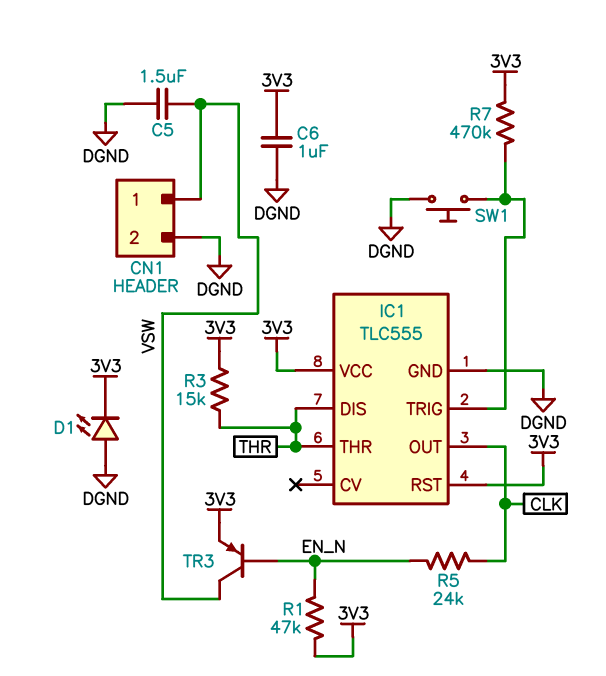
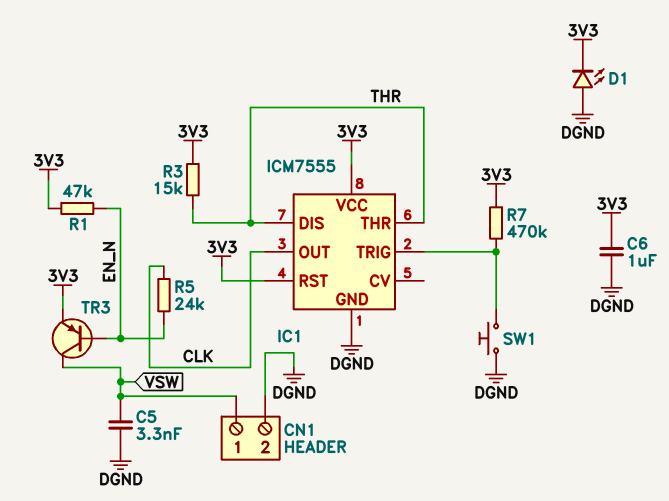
C5: 1.5uF (DGND, VSW) -> 3.3nF (DGND, VSW)
IC1: TLC555 -> ICM7555

